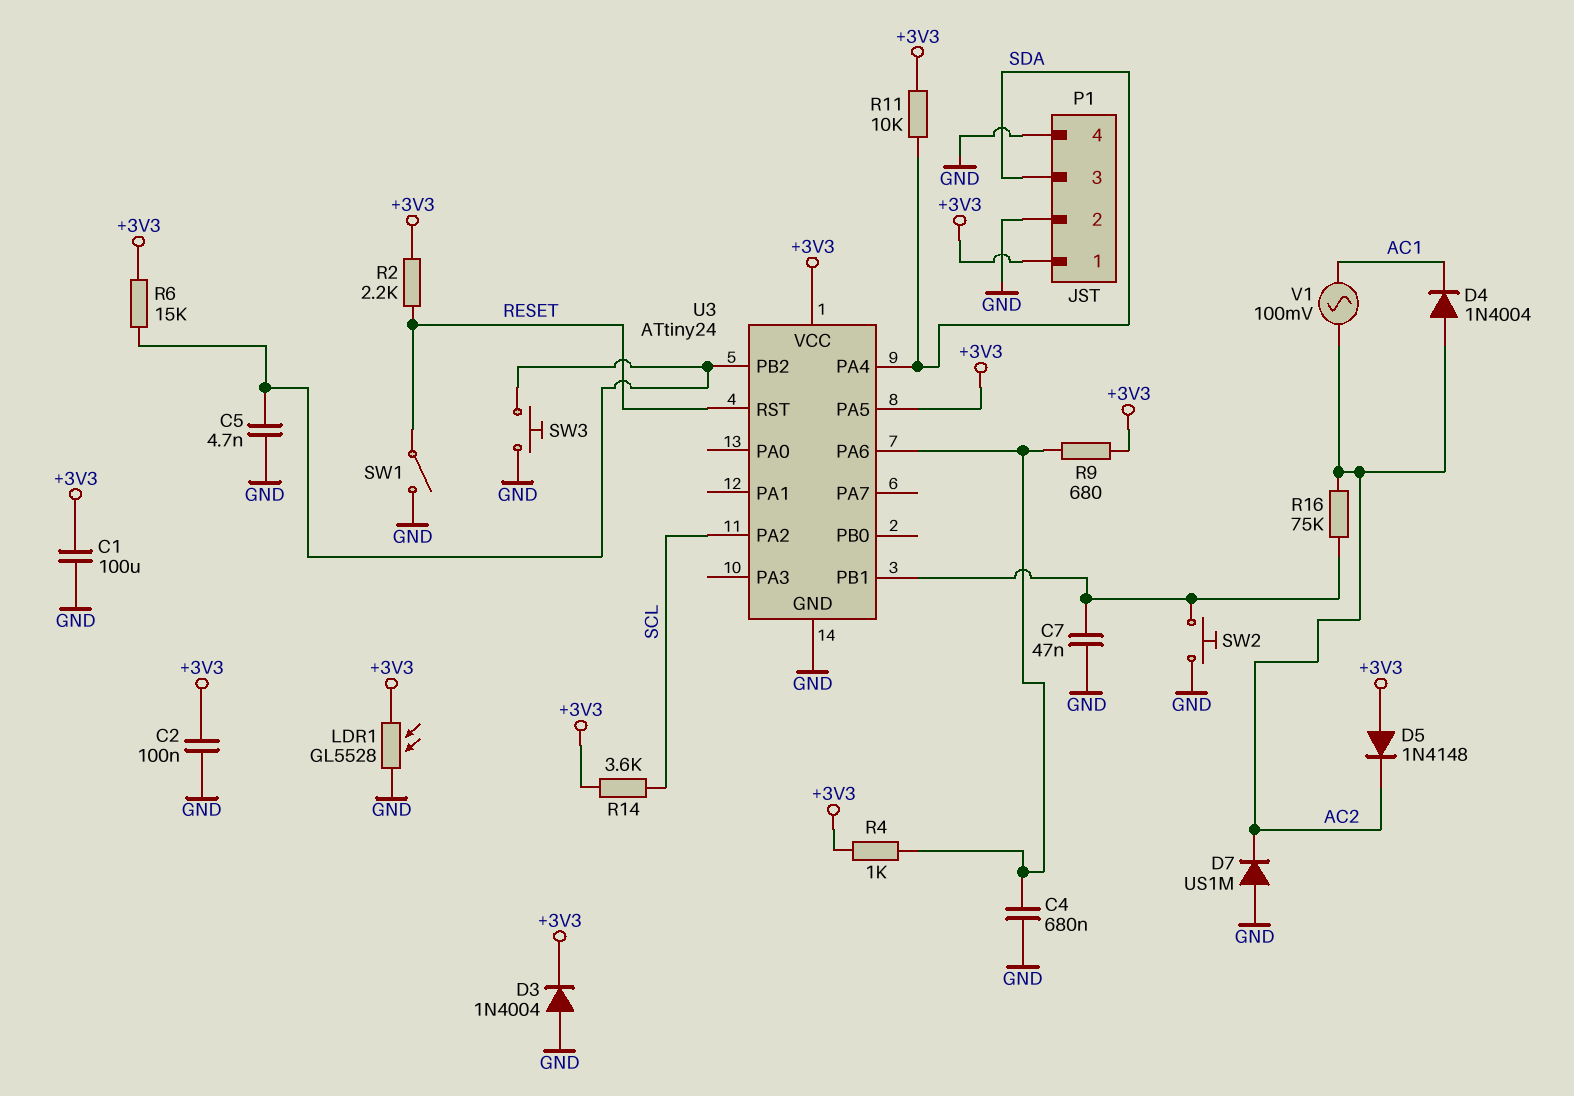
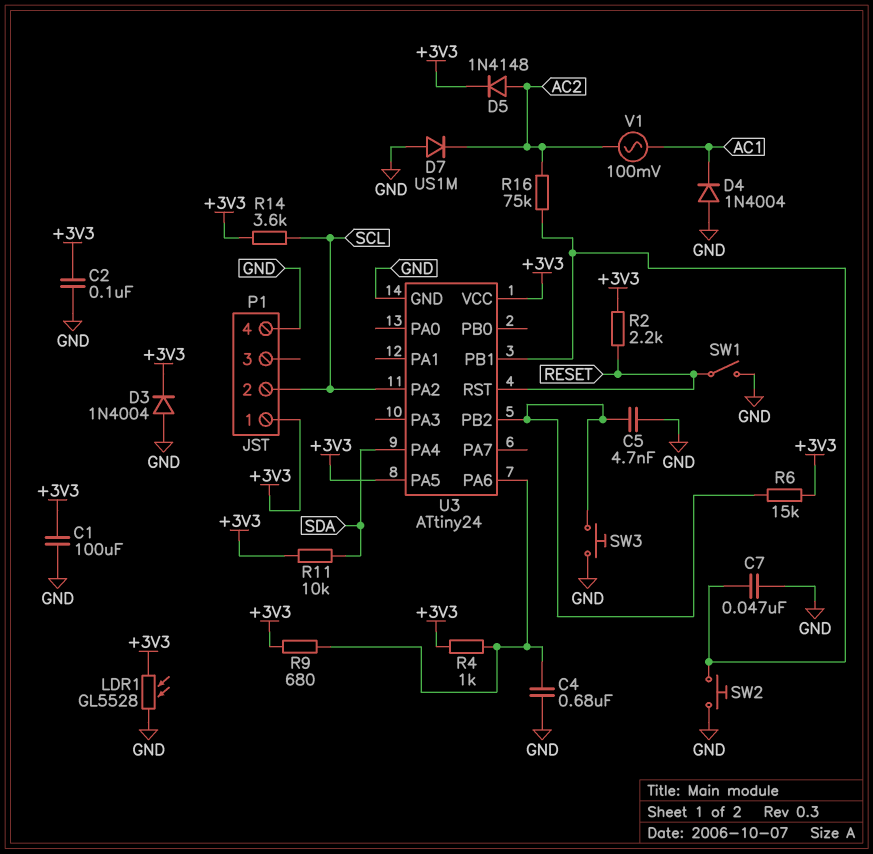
D4: diode 1N4004 (A AC2, K AC1) -> diode 1N4004 (A GND, K AC1)
D5: diode 1N4148 (A +3V3, K AC2) -> diode 1N4148 (A AC2, K +3V3)
P1 pin 2: GND -> SCL
P1 pin 3: SDA -> none

